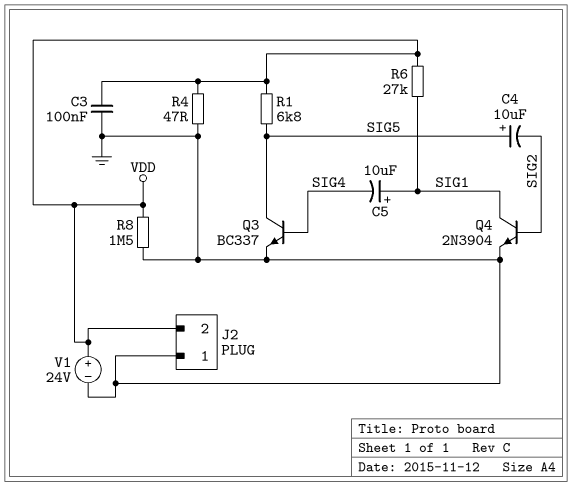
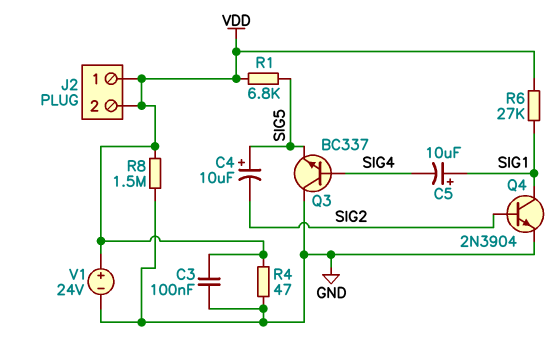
J2 pin 1: GND -> VDD
Q3: NPN BC337 (B SIG4, C SIG5, E GND) -> NPN BC337 (B SIG4, C GND, E SIG5)

